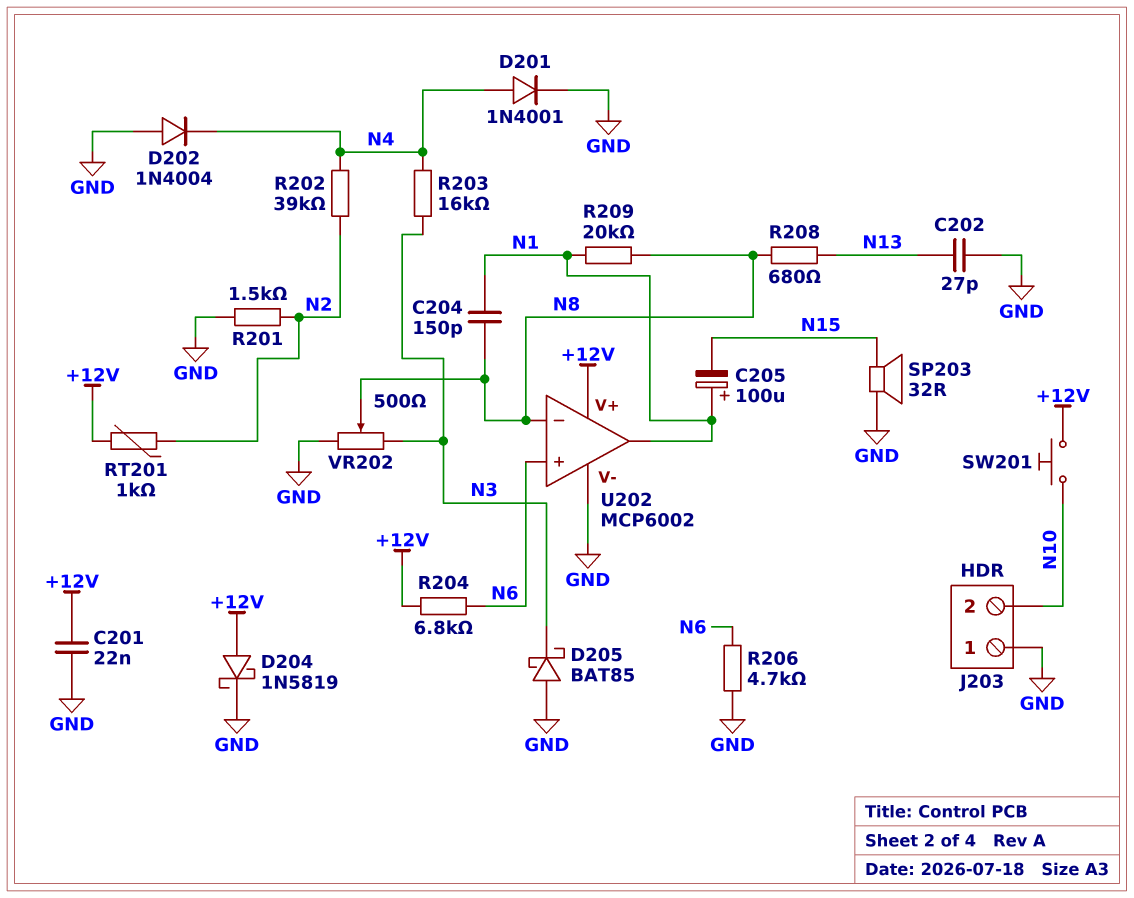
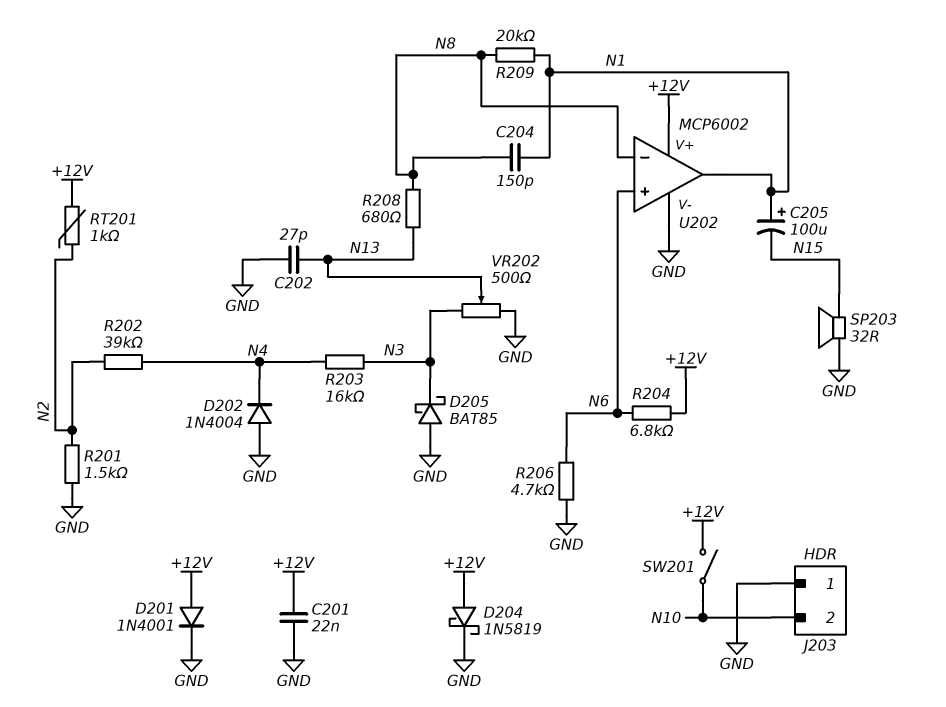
D201: diode 1N4001 (A N4, K GND) -> diode 1N4001 (A +12V, K GND)
SW201: button (+12V, N10) -> switch (+12V, N10)
VR202: 500 (GND, N3, wiper N8) -> 500 (GND, N3, wiper N13)

